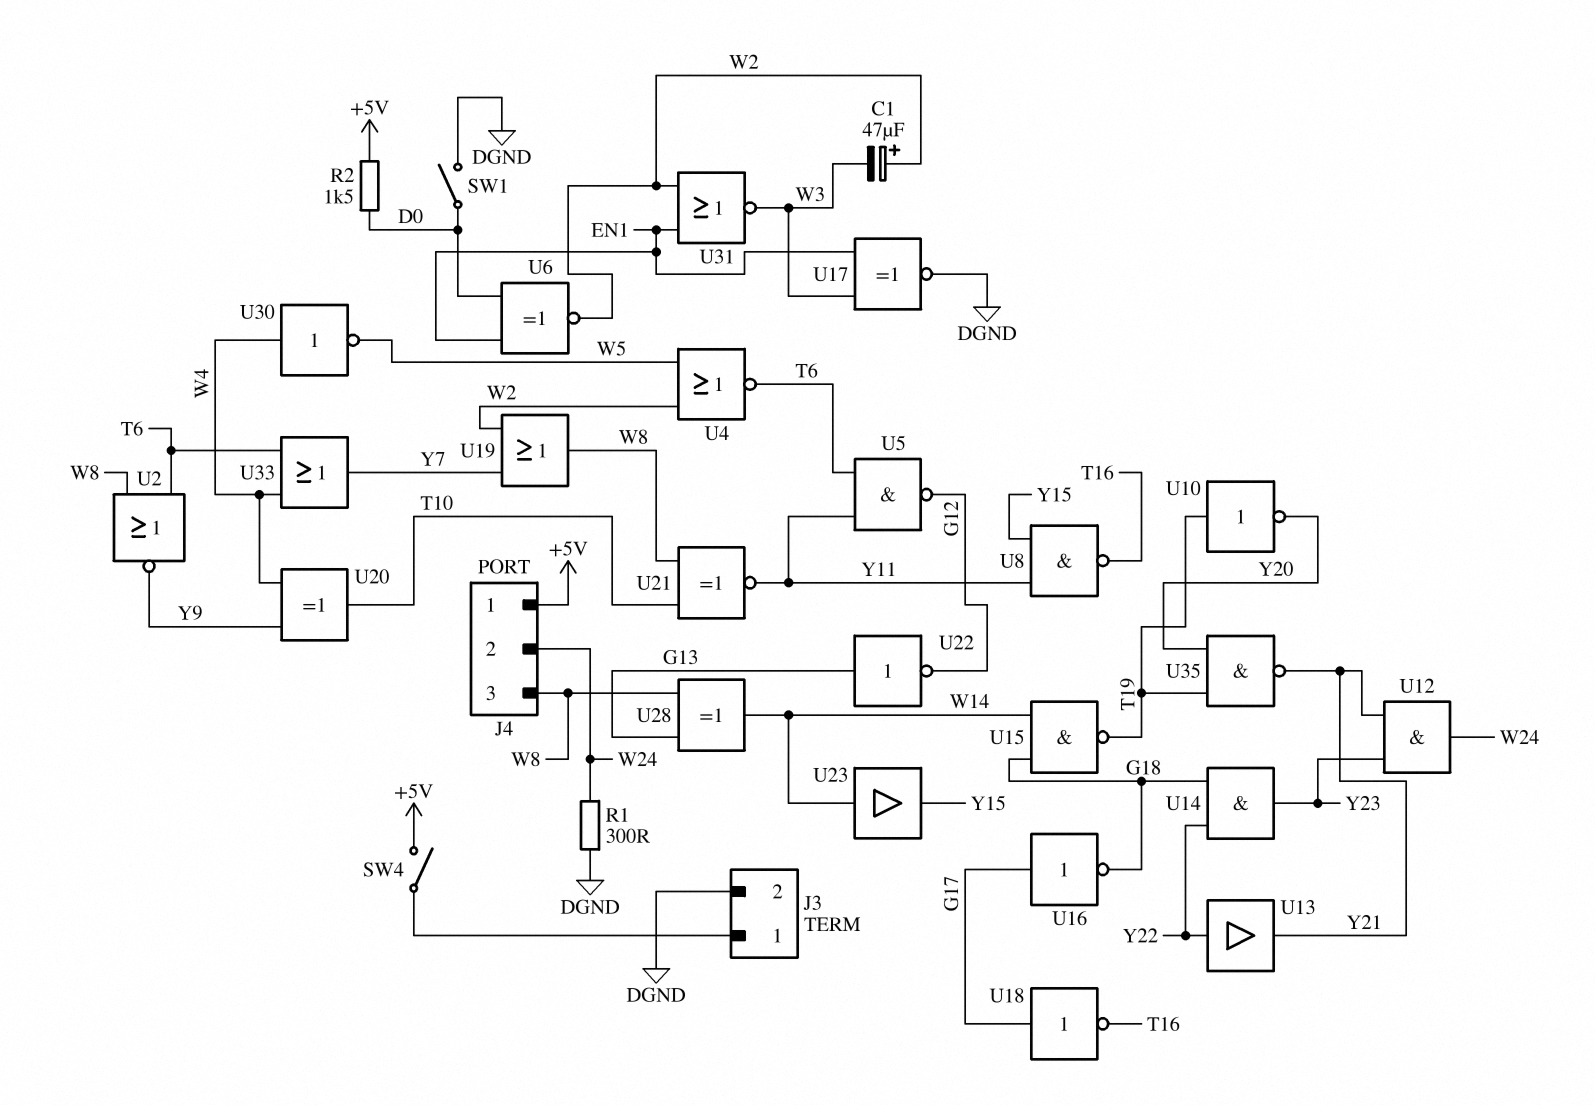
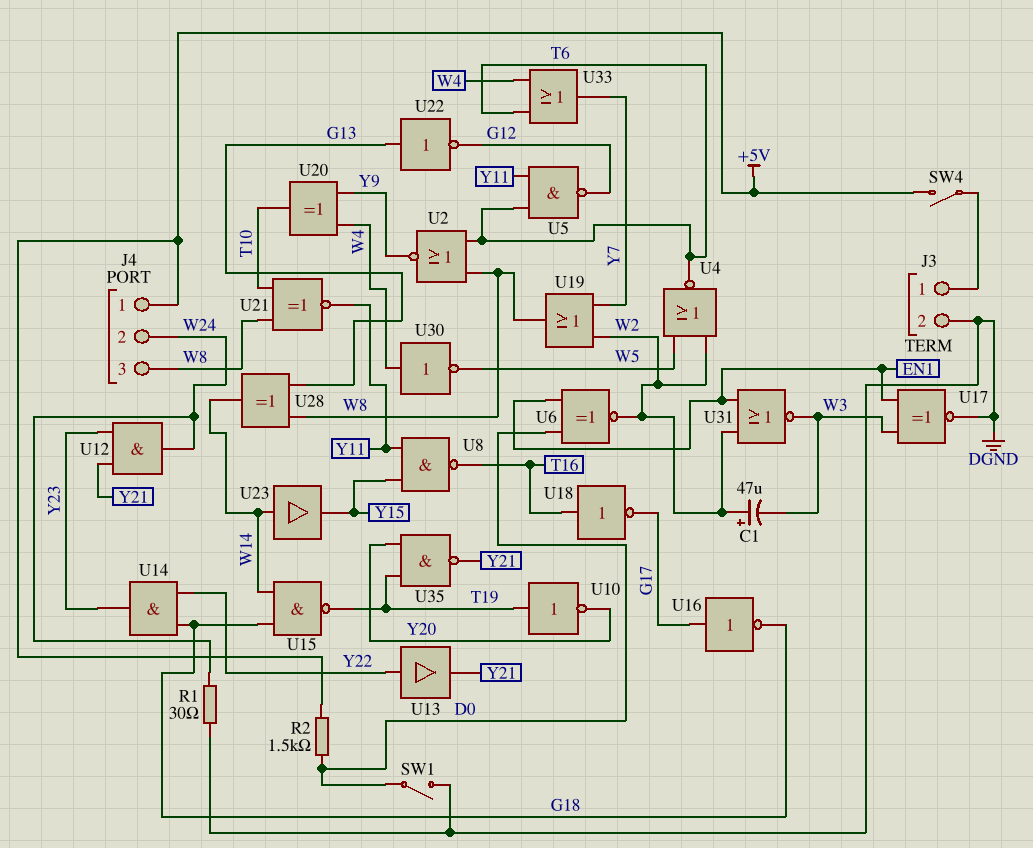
R1: 300 (DGND, W24) -> 30 (DGND, W24)
U18: NOT (in G17, out T16) -> NOT (in T16, out G17)

